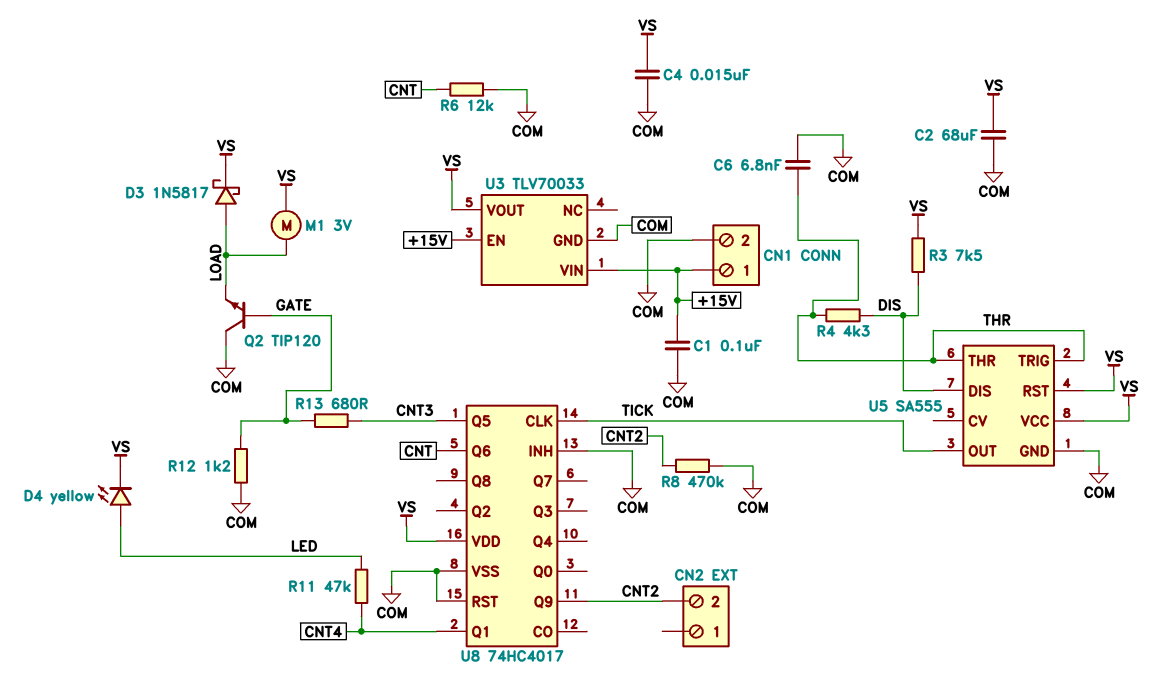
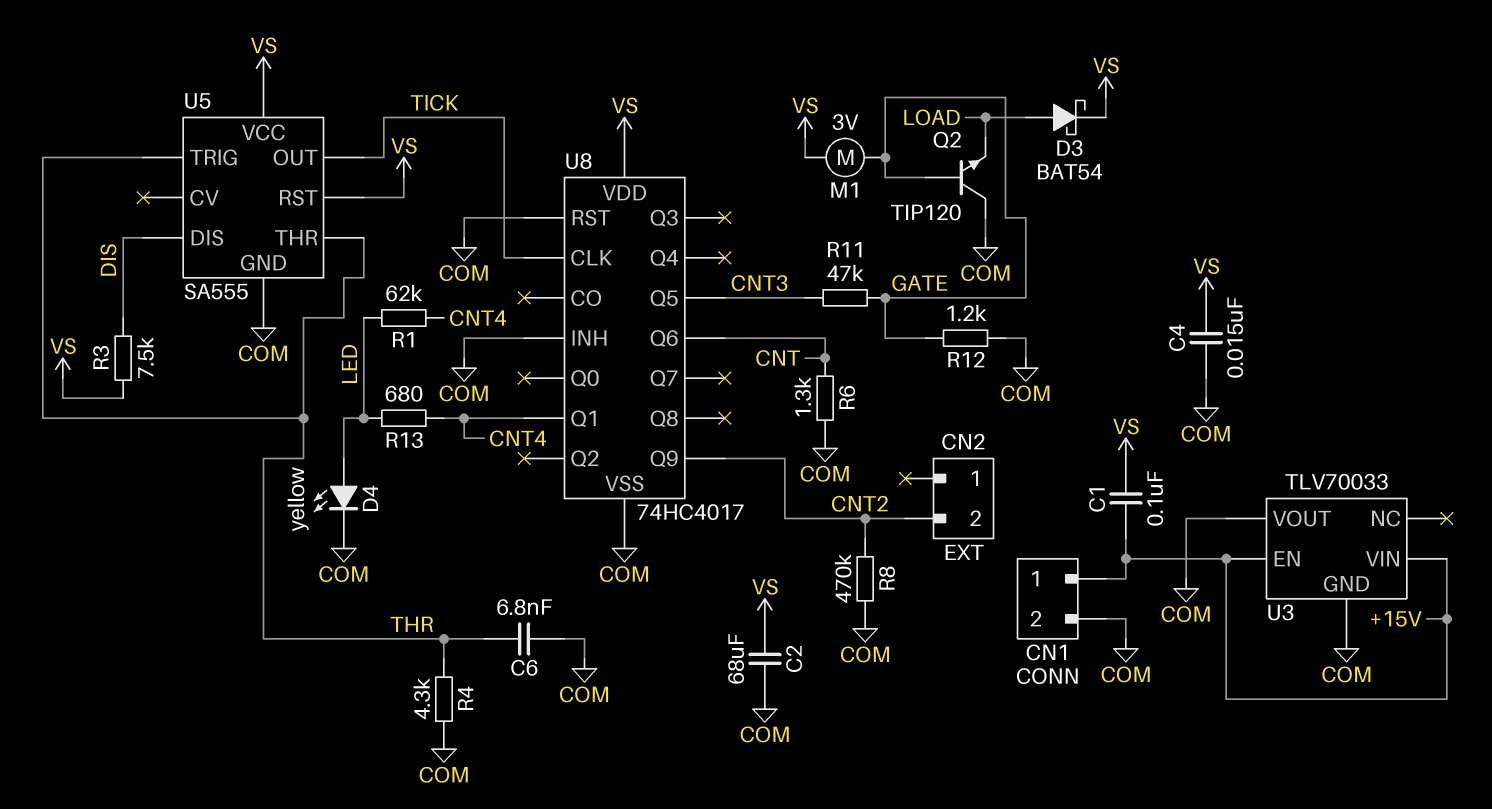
C1: 100nF (+15V, COM) -> 100nF (+15V, VS)
D3: schottky 1N5817 (A LOAD, K VS) -> schottky BAT54 (A LOAD, K VS)
D4: LED yellow (A LED, K VS) -> LED yellow (A LED, K COM)
M1: motor 3V (LOAD, VS) -> motor 3V (GATE, VS)
R1: none -> 62k (CNT4, LED)
R4: 4.3k (DIS, THR) -> 4.3k (COM, THR)
R6: 12k (CNT, COM) -> 1.3k (CNT, COM)
R11: 47k (CNT4, LED) -> 47k (CNT3, GATE)
R13: 680 (CNT3, GATE) -> 680 (CNT4, LED)
U3 pin VOUT: VS -> COM

